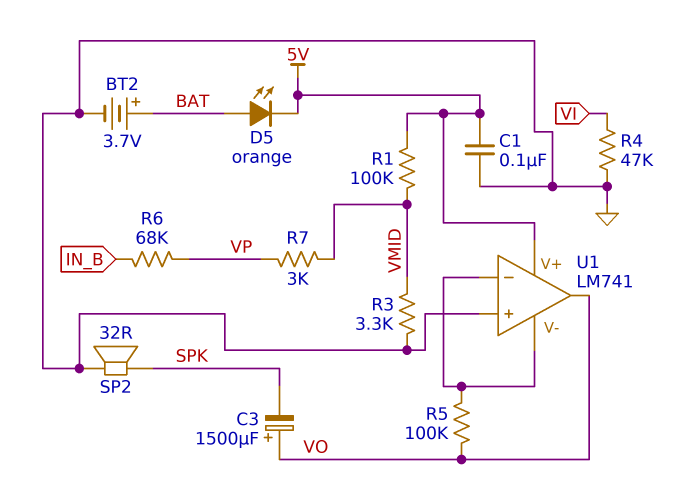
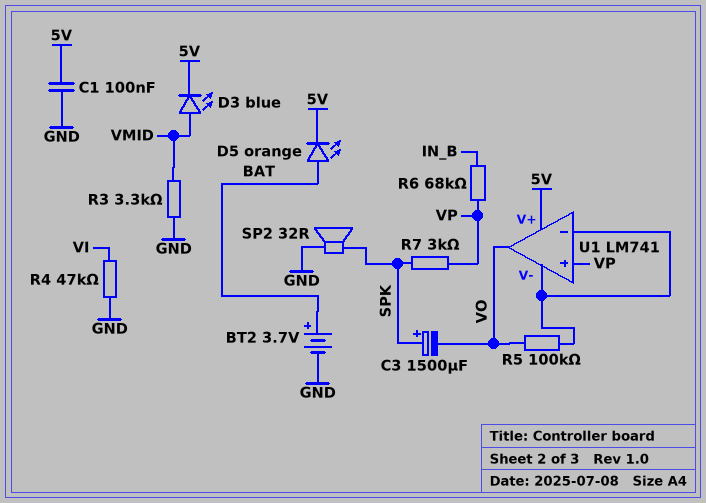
C3: 1500uF (plus VO, minus SPK) -> 1500uF (plus SPK, minus VO)
D3: none -> LED blue (A VMID, K 5V)
R1: 100k (5V, VMID) -> none
R7: 3k (VMID, VP) -> 3k (SPK, VP)
U1 pin in+: GND -> VP

